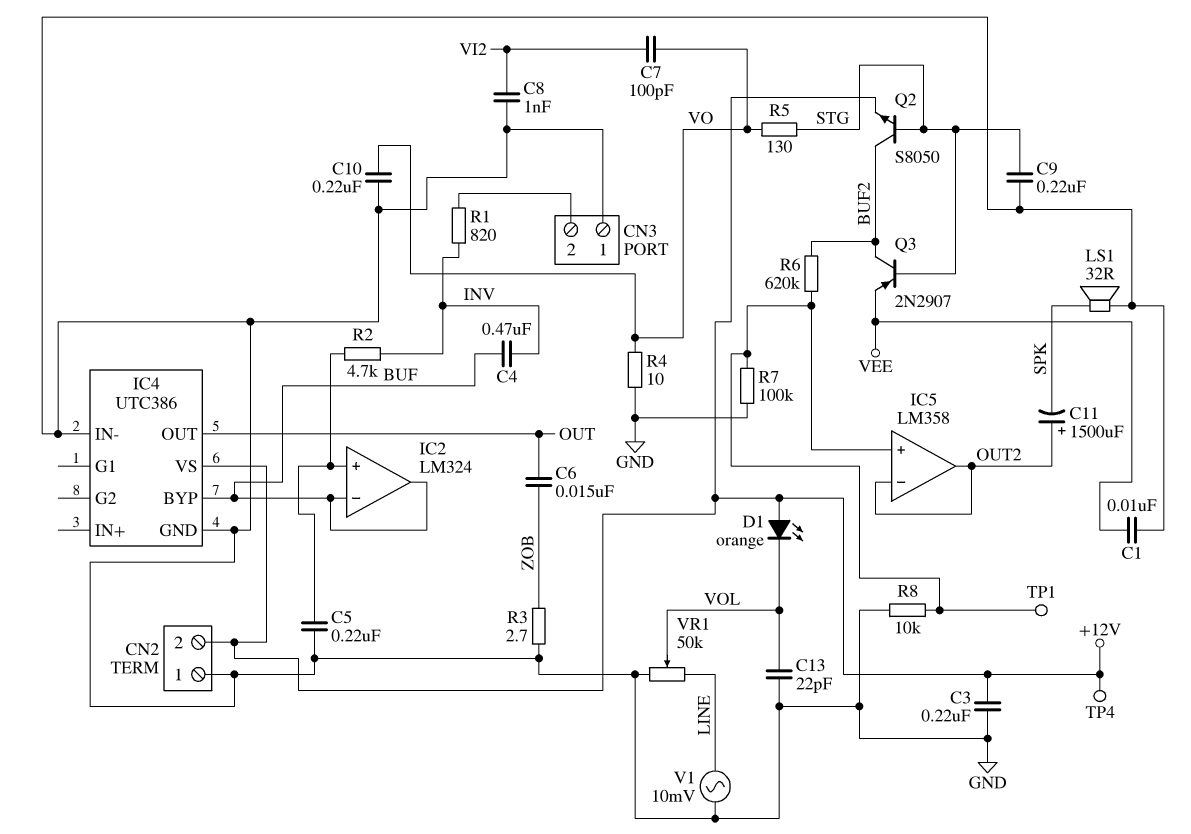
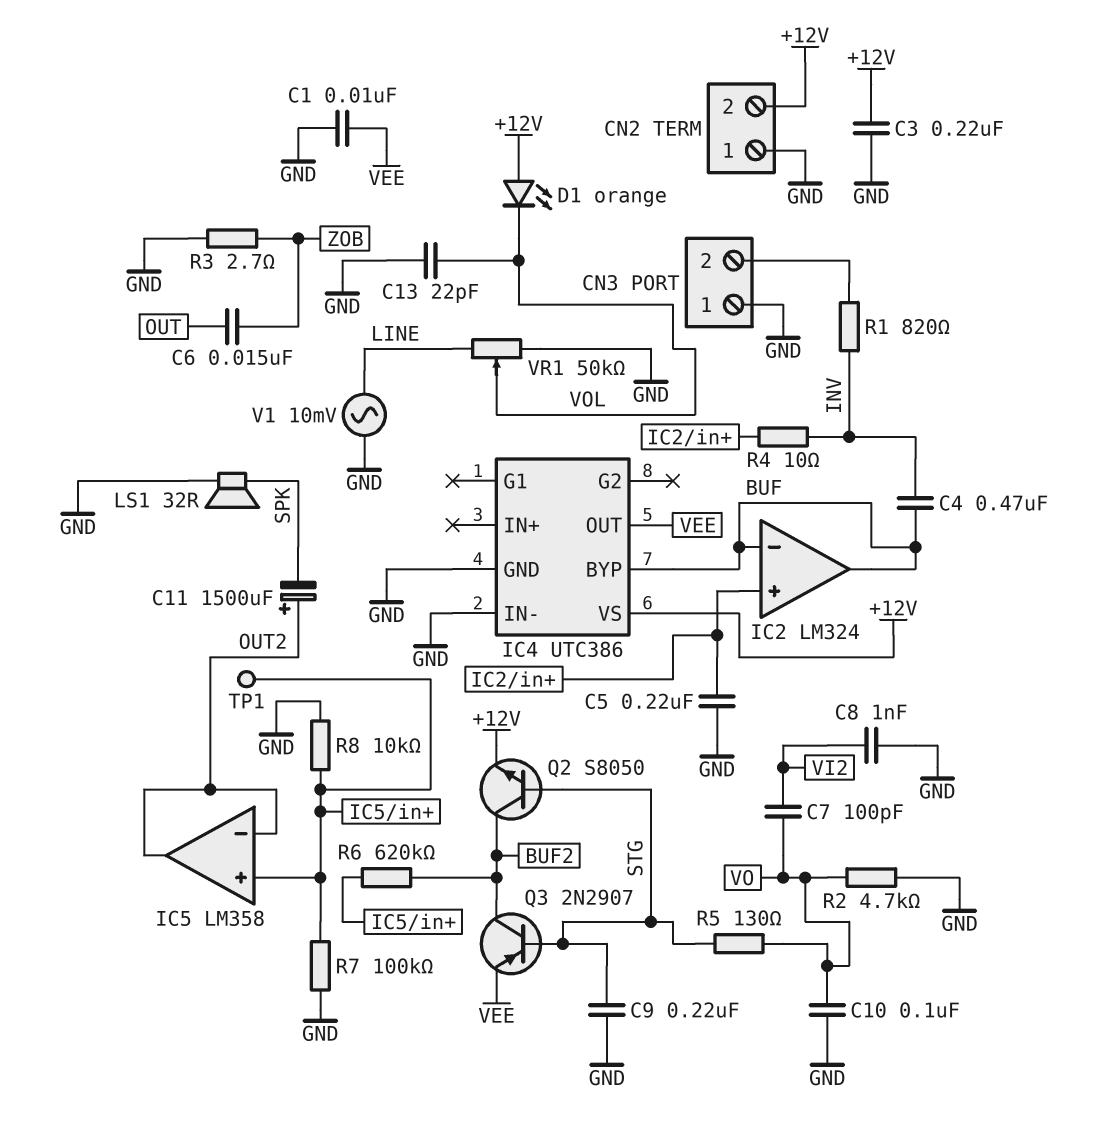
C10: 220nF (GND, VO) -> 100nF (GND, VO)
IC4 pin OUT: OUT -> VEE
R2: 4.7k (IC2/in+, INV) -> 4.7k (GND, VO)
R4: 10 (GND, VO) -> 10 (IC2/in+, INV)
TP4: test point (+12V) -> none

